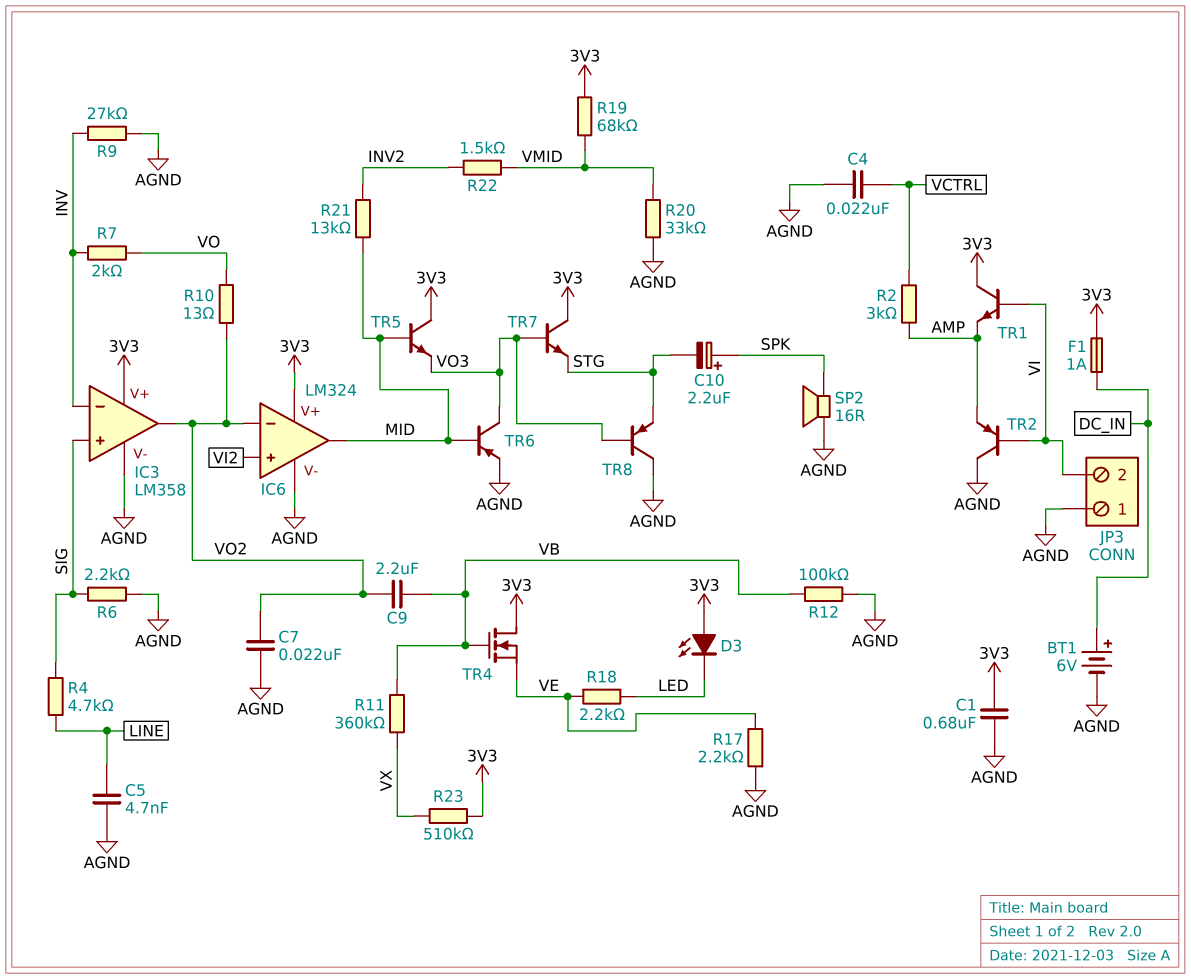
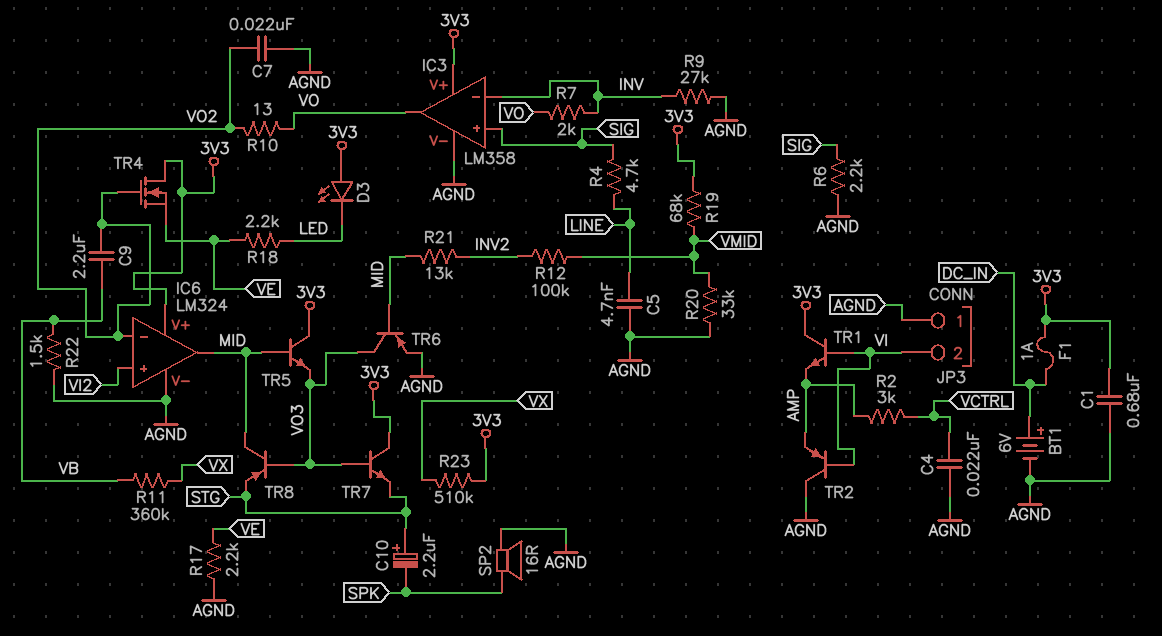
C10: 2.2uF (plus SPK, minus STG) -> 2.2uF (plus STG, minus SPK)
IC3 pin out: VO2 -> VO
R12: 100k (AGND, VB) -> 100k (INV2, VMID)
R22: 1.5k (INV2, VMID) -> 1.5k (AGND, VB)
TR4: NMOS (G VB, D 3V3, S VE) -> NMOS (G VO2, D 3V3, S VE)
TR8: PNP (B VO3, C AGND, E STG) -> PNP (B VO3, C MID, E STG)

